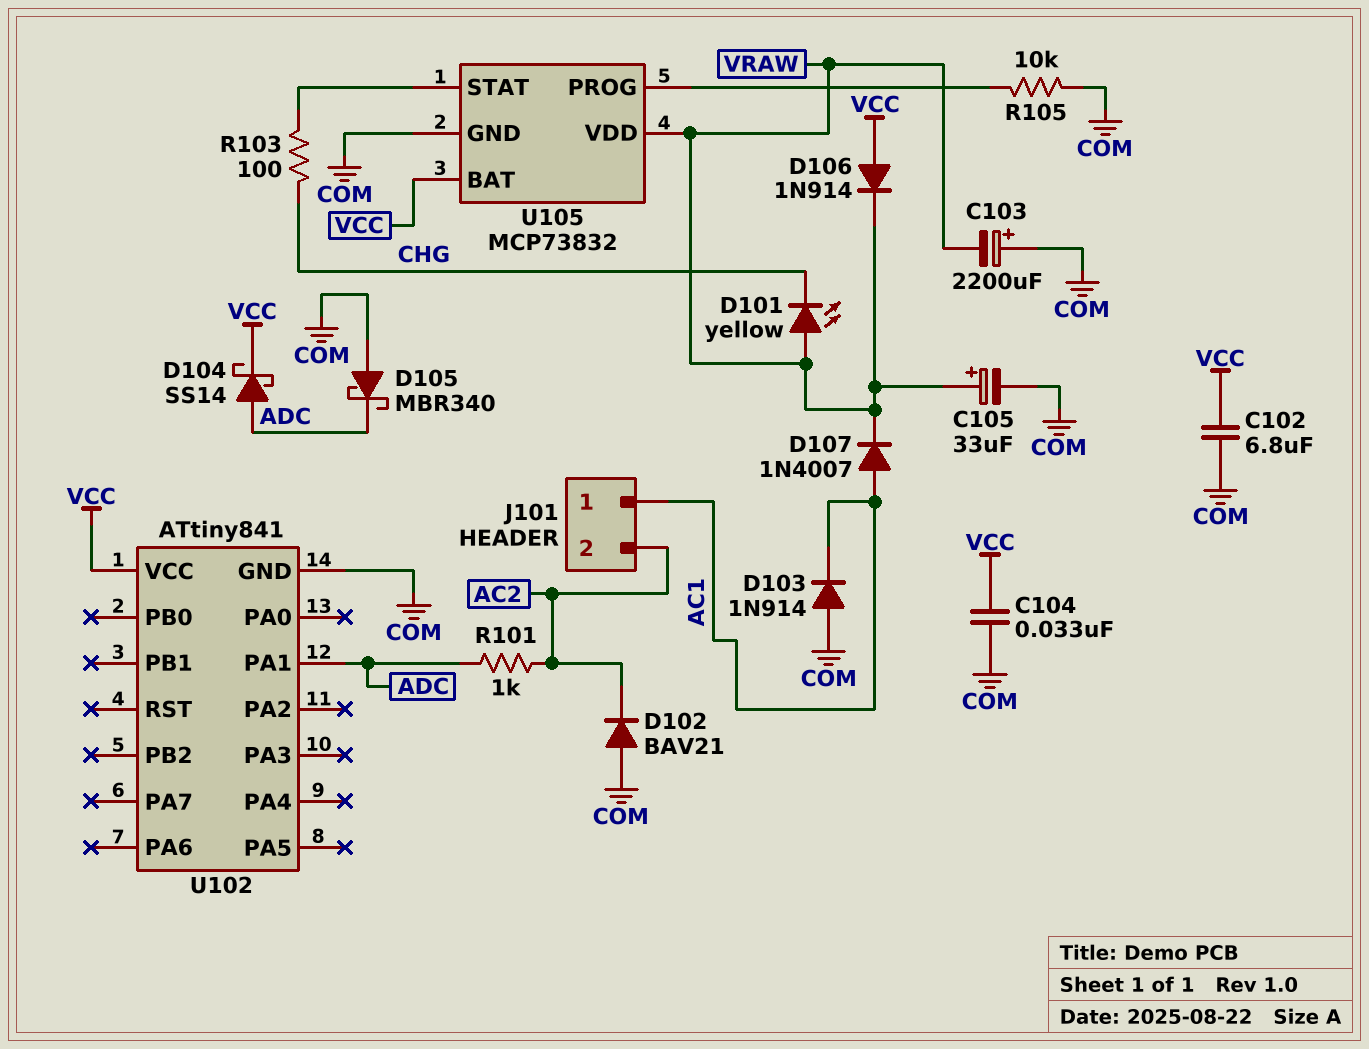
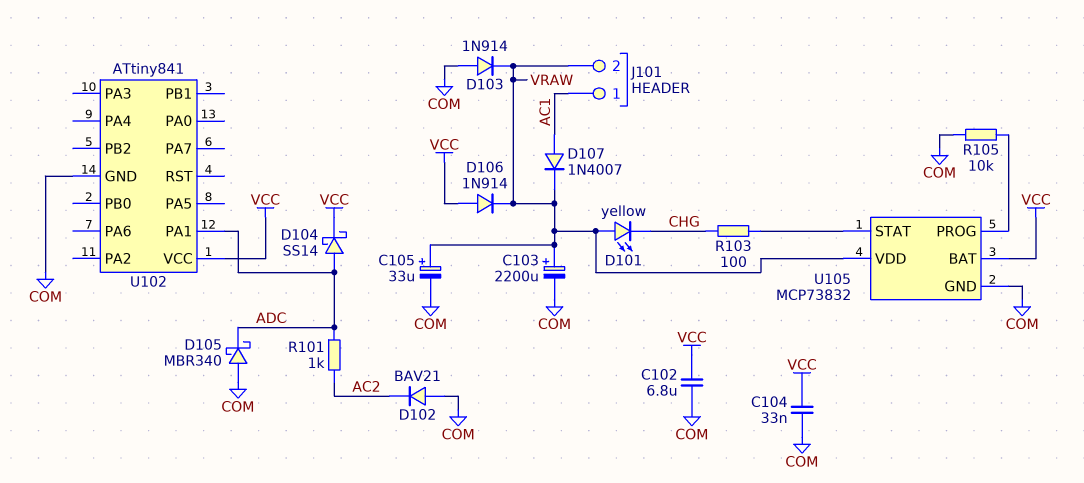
C103: 2200uF (plus COM, minus VRAW) -> 2200uF (plus VRAW, minus COM)
D103: diode 1N914 (A COM, K AC1) -> diode 1N914 (A COM, K VRAW)
J101 pin 2: AC2 -> VRAW

